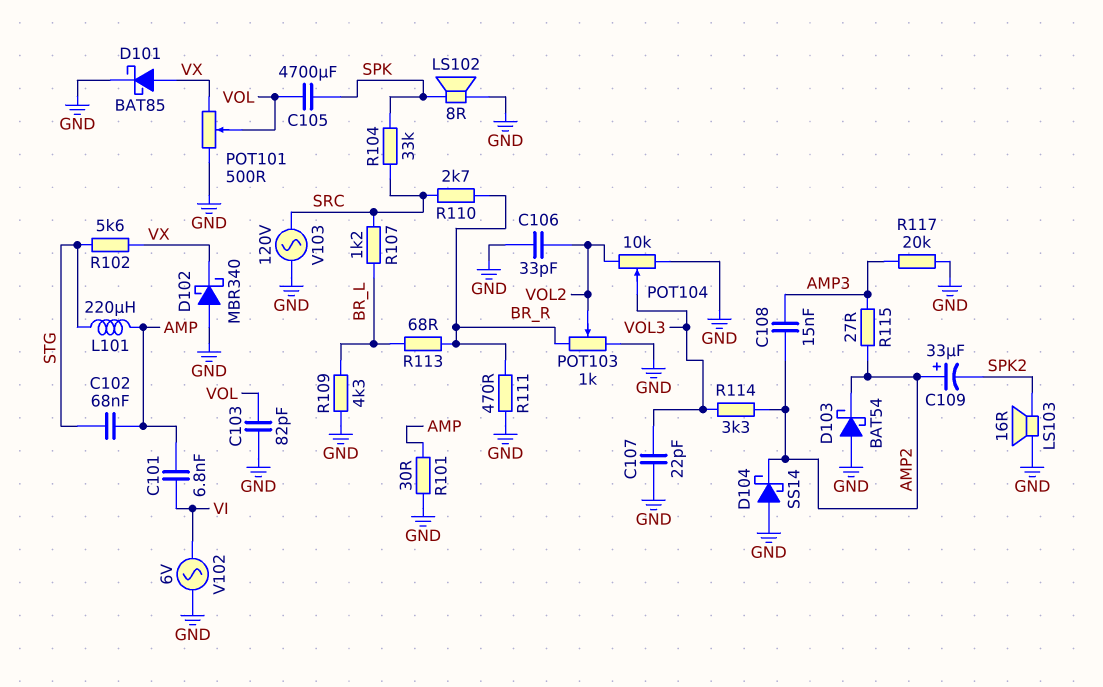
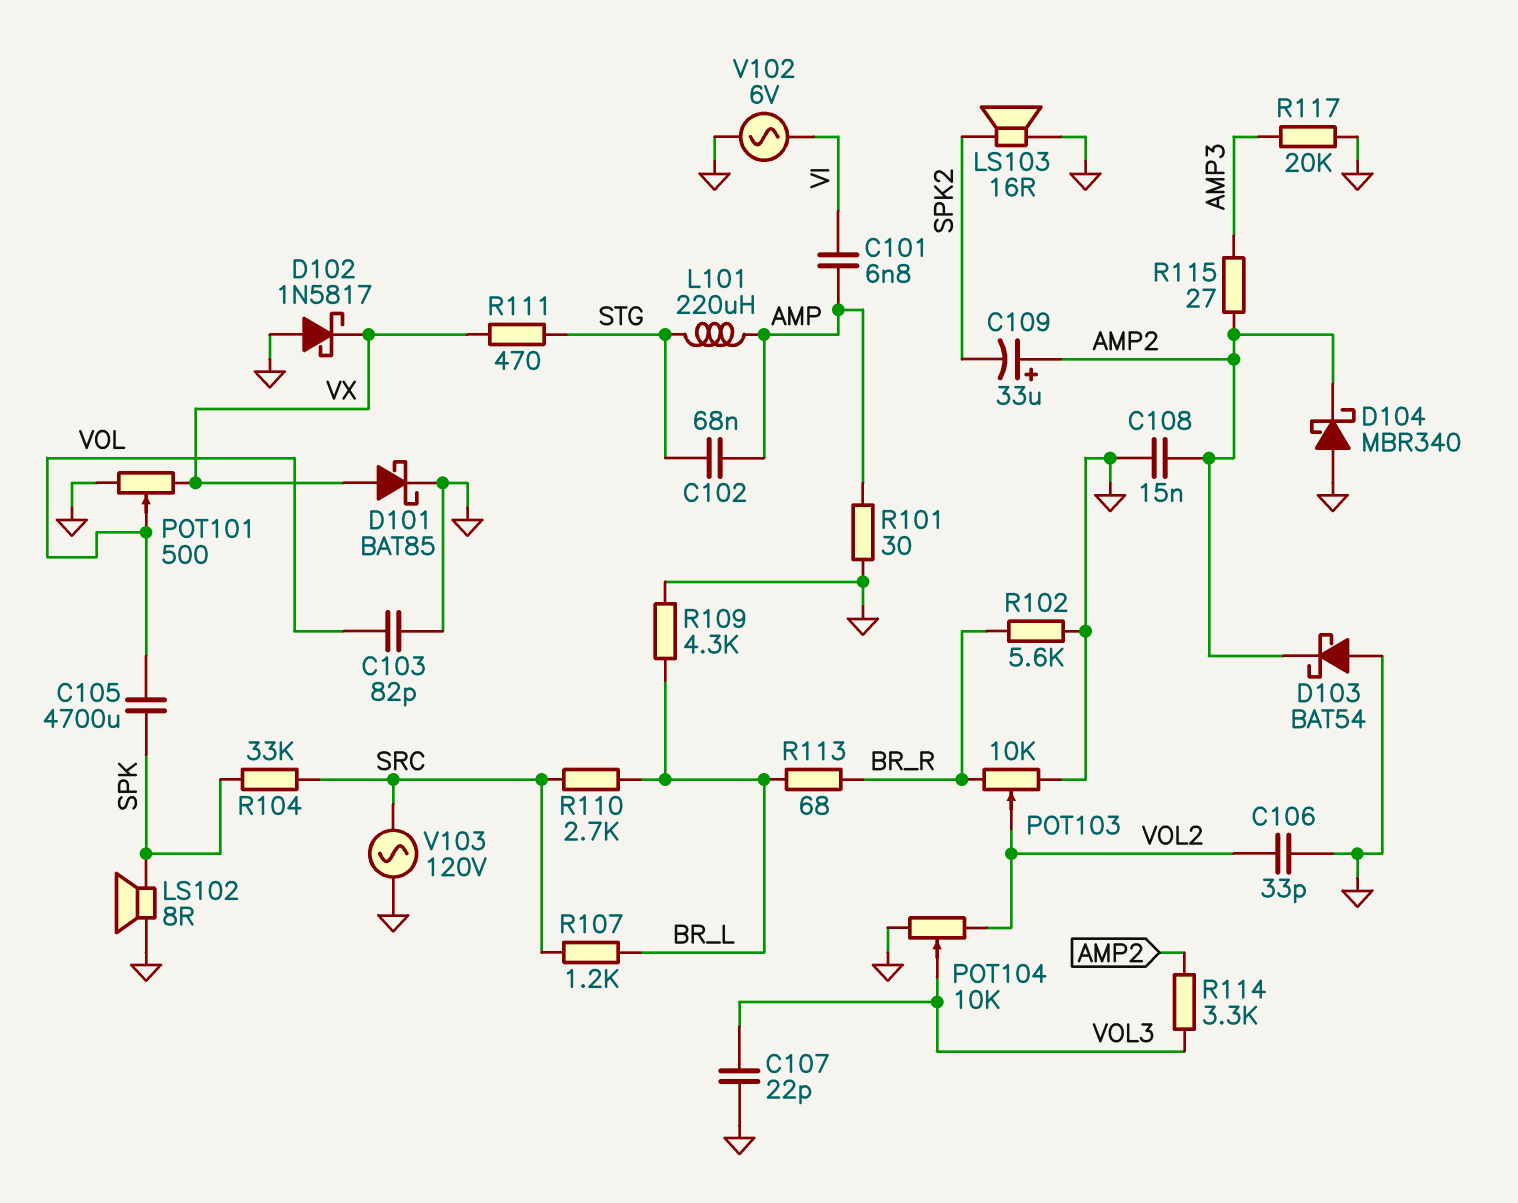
C108: 15nF (AMP2, AMP3) -> 15nF (AMP2, GND)
D102: schottky MBR340 (A GND, K VX) -> schottky 1N5817 (A GND, K VX)
D104: schottky SS14 (A GND, K AMP2) -> schottky MBR340 (A GND, K AMP2)
POT103: 1k (BR_R, GND, wiper VOL2) -> 10k (BR_R, GND, wiper VOL2)
R102: 5.6k (STG, VX) -> 5.6k (BR_R, GND)
R110: 2.7k (BR_R, SRC) -> 2.7k (BR_L, SRC)
R111: 470 (BR_R, GND) -> 470 (STG, VX)

